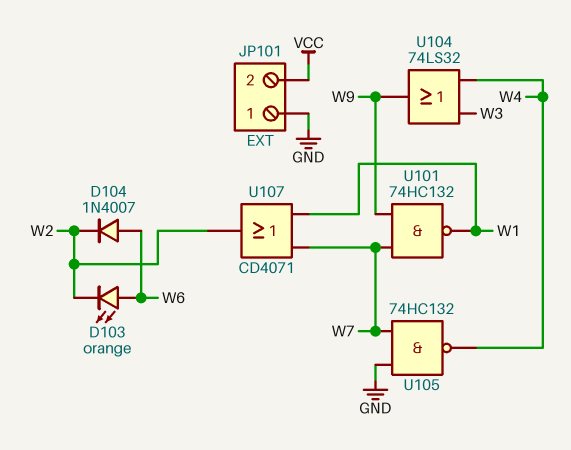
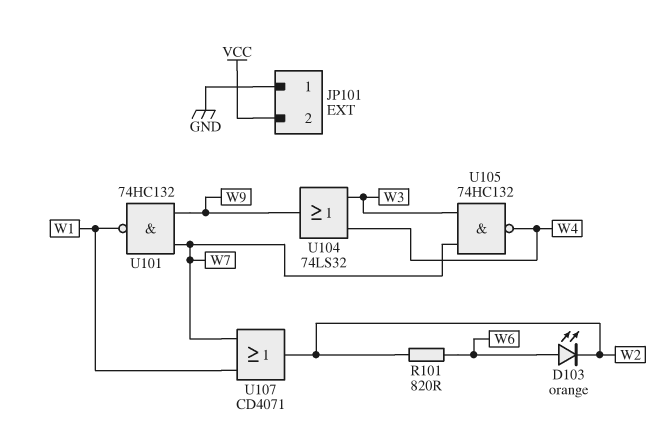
D104: diode 1N4007 (A W6, K W2) -> none
R101: none -> 820 (W2, W6)
U105: NAND 74HC132 (in GND, in W7, out W4) -> NAND 74HC132 (in W3, in W7, out W4)

